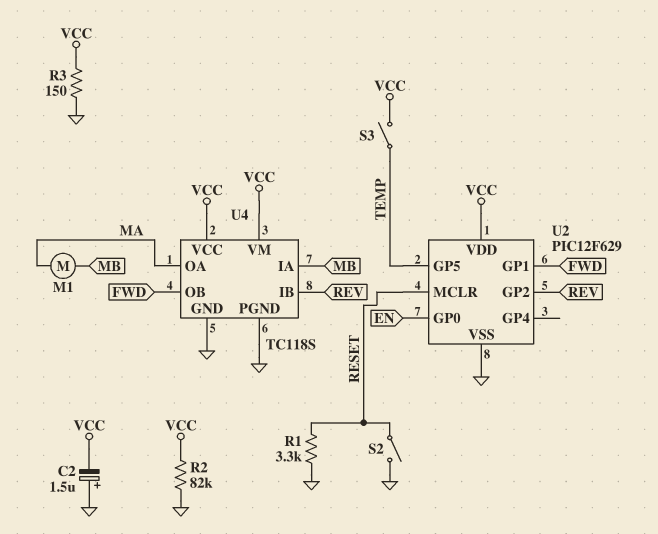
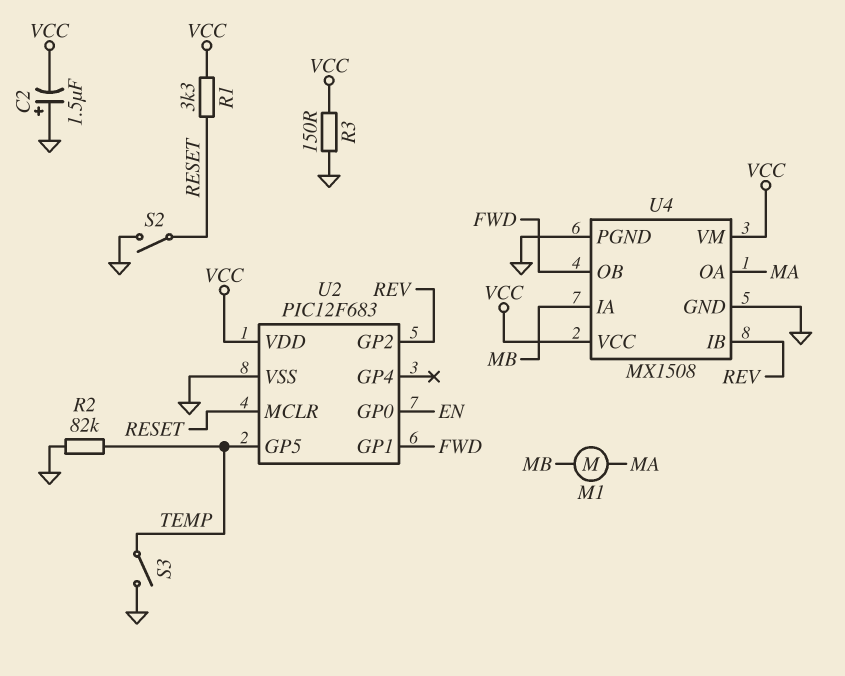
R1: 3.3k (GND, RESET) -> 3.3k (RESET, VCC)
R2: 82k (GND, VCC) -> 82k (GND, TEMP)
S3: switch (TEMP, VCC) -> switch (GND, TEMP)
U2: PIC12F629 -> PIC12F683
U4: TC118S -> MX1508

